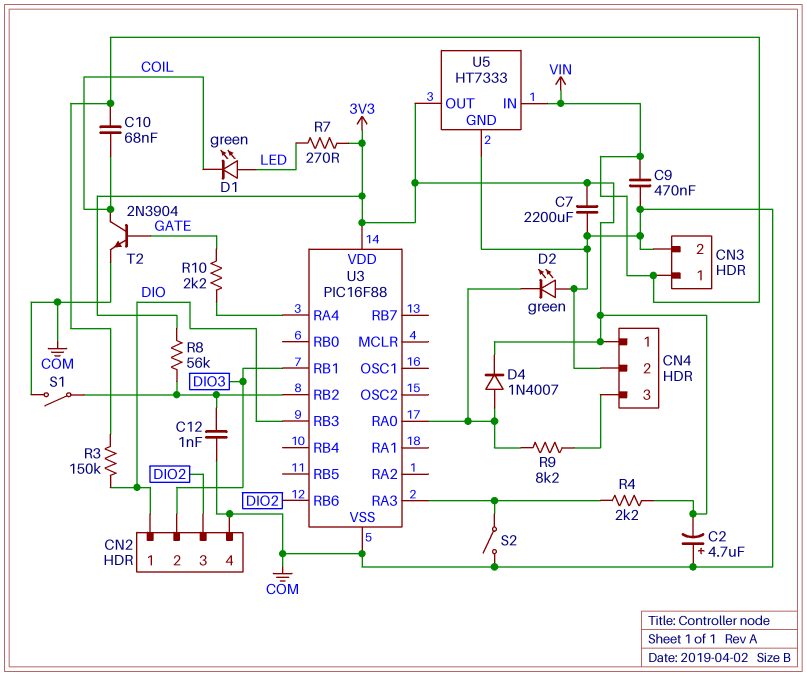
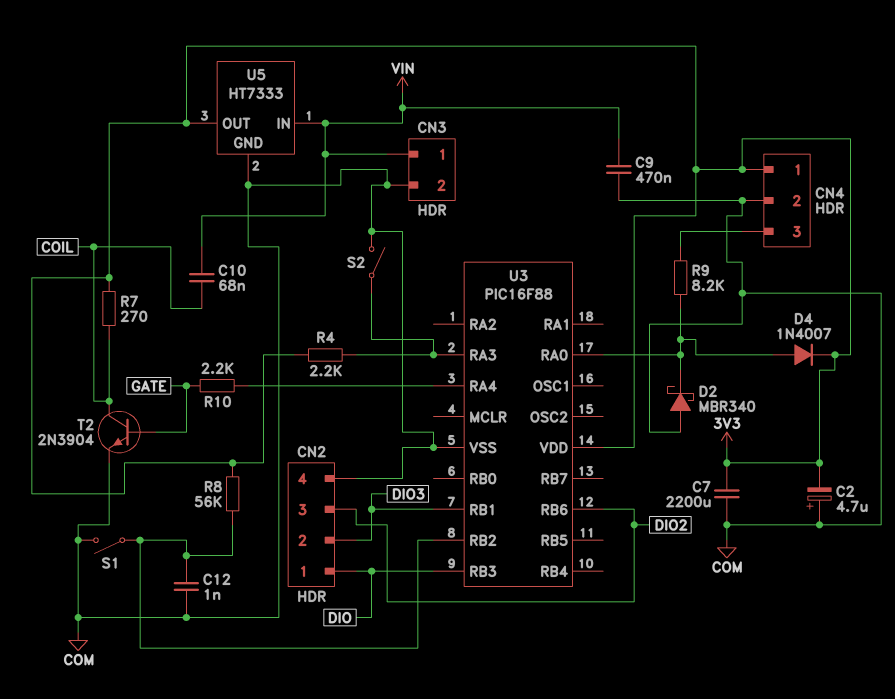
D1: LED green (A LED, K COIL) -> none
D2: LED green (A COM, K U3/RA0) -> schottky MBR340 (A COM, K U3/RA0)
R3: 150k (DIO, VIN) -> none
R7: 270 (3V3, LED) -> 270 (3V3, COIL)

